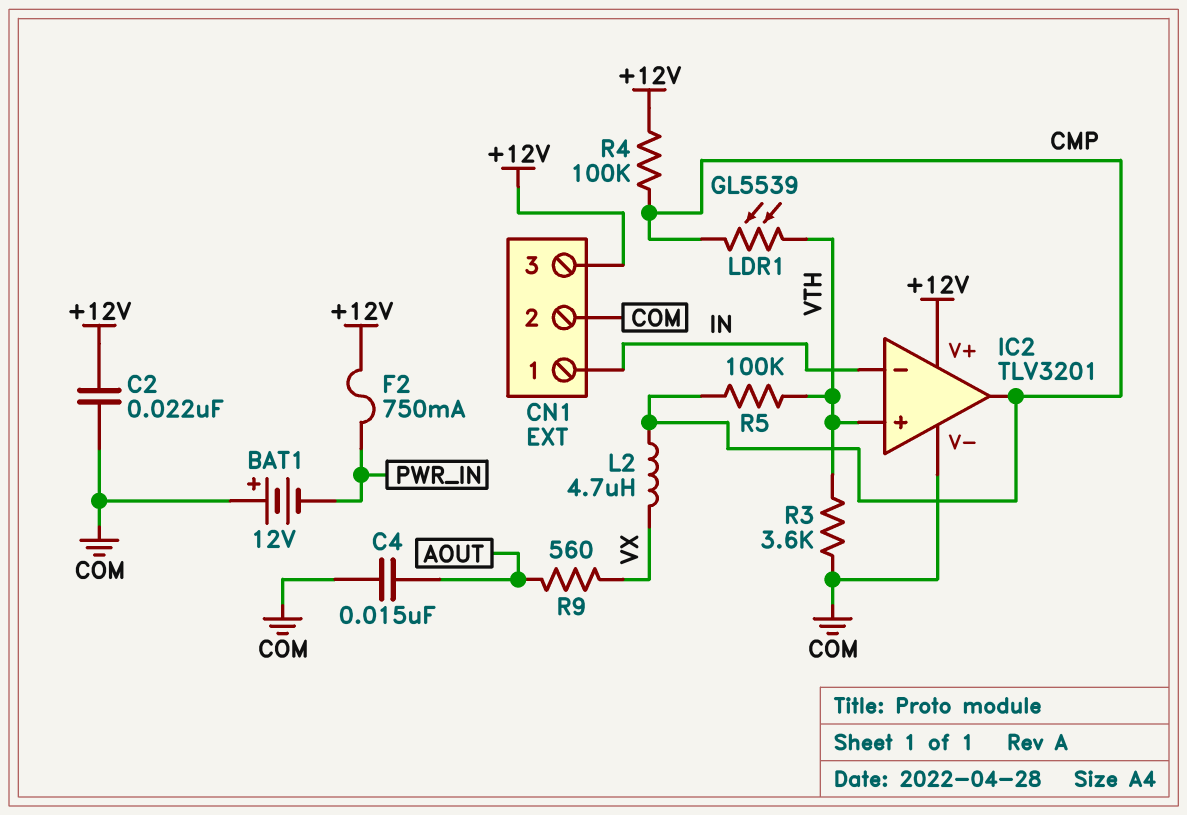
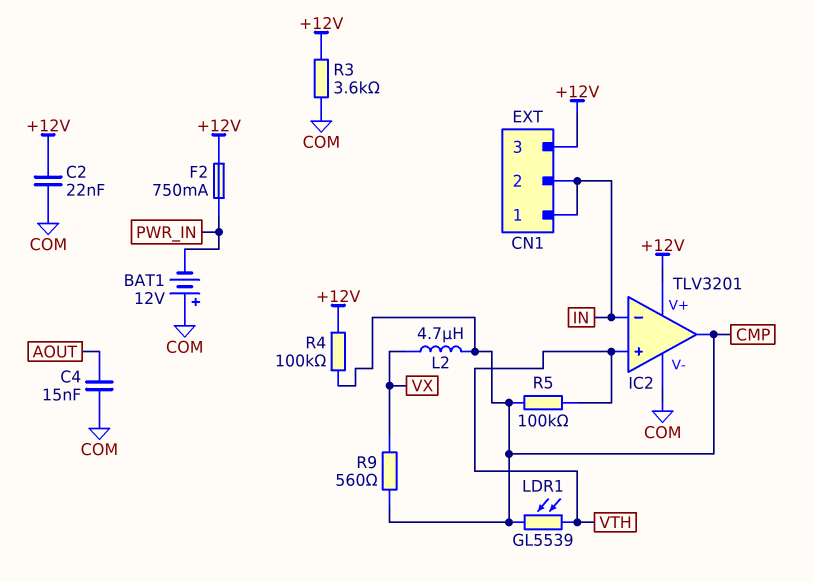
CN1 pin 2: COM -> IN
R3: 3.6k (COM, VTH) -> 3.6k (+12V, COM)
R9: 560 (AOUT, VX) -> 560 (CMP, VX)

